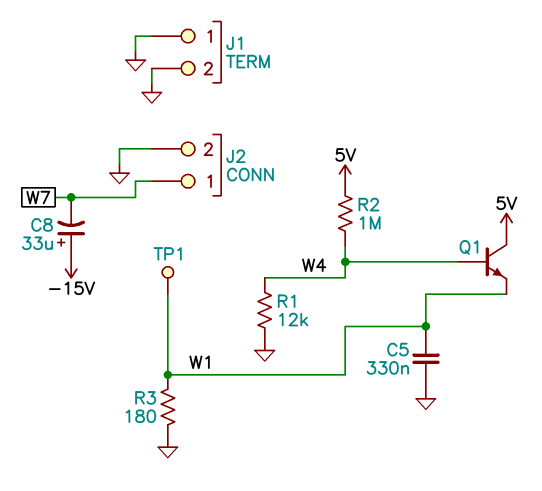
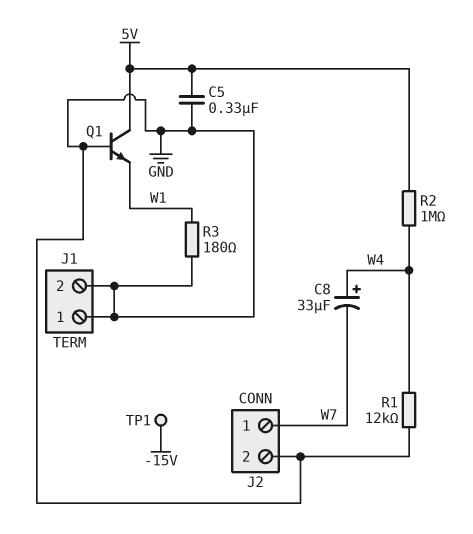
C5: 330nF (GND, W1) -> 330nF (5V, GND)
C8: 33uF (plus -15V, minus W7) -> 33uF (plus W4, minus W7)
Q1: NPN (B W4, C 5V, E W1) -> NPN (B GND, C 5V, E W1)
TP1: test point (W1) -> test point (-15V)

